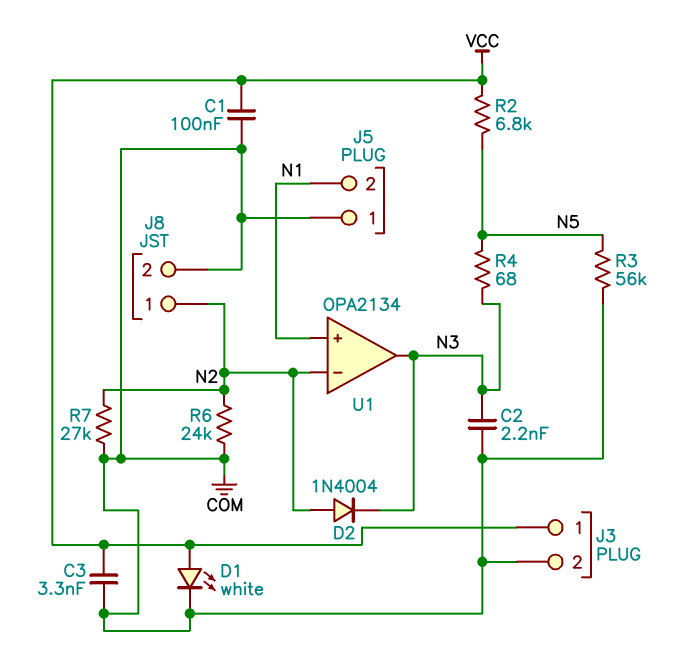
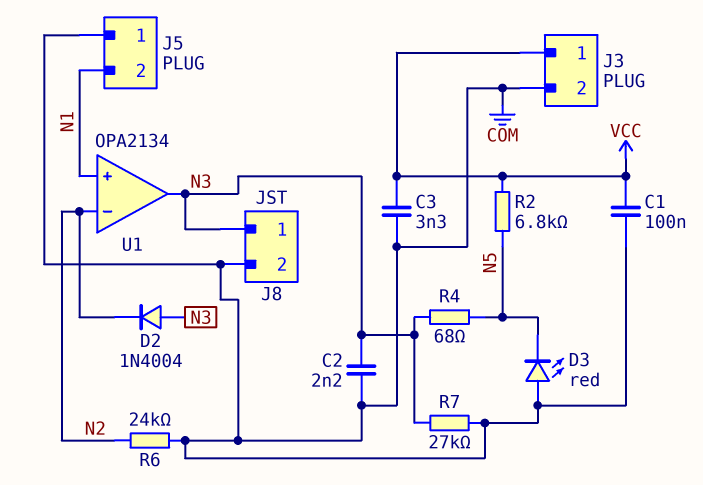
D1: LED white (A VCC, K COM) -> none
D2: diode 1N4004 (A N2, K N3) -> diode 1N4004 (A N3, K N2)
D3: none -> LED red (A COM, K N5)
J8 pin 1: N2 -> N3
R3: 56k (COM, N5) -> none
R7: 27k (COM, N2) -> 27k (COM, N3)

